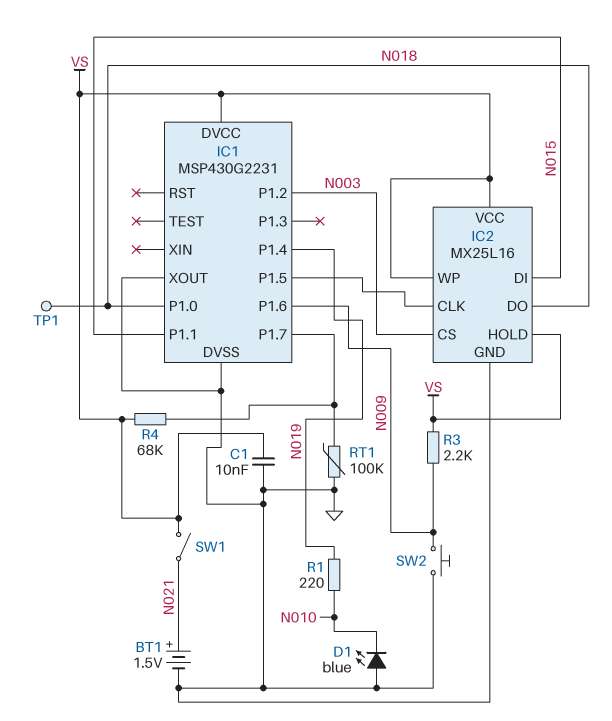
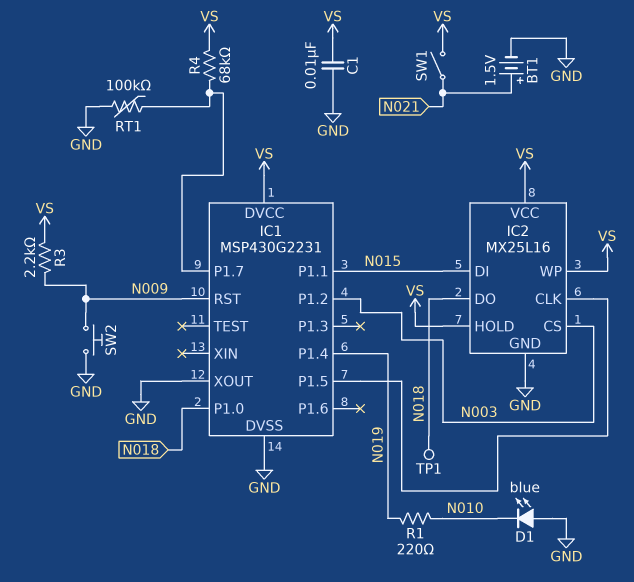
IC1 pin P1.6: N009 -> none
IC1 pin RST: none -> N009

